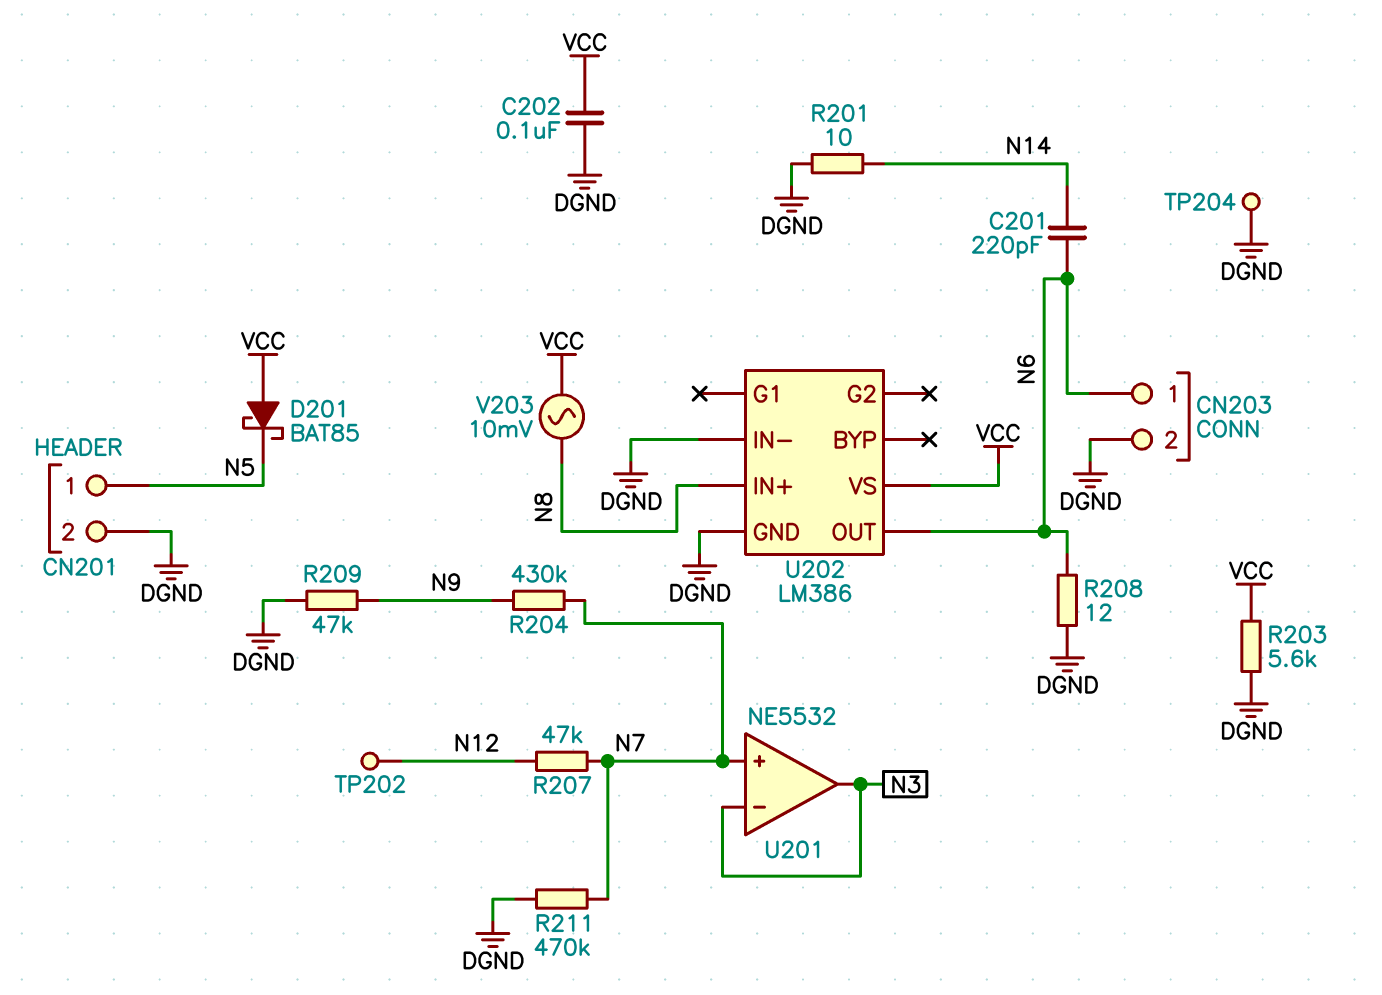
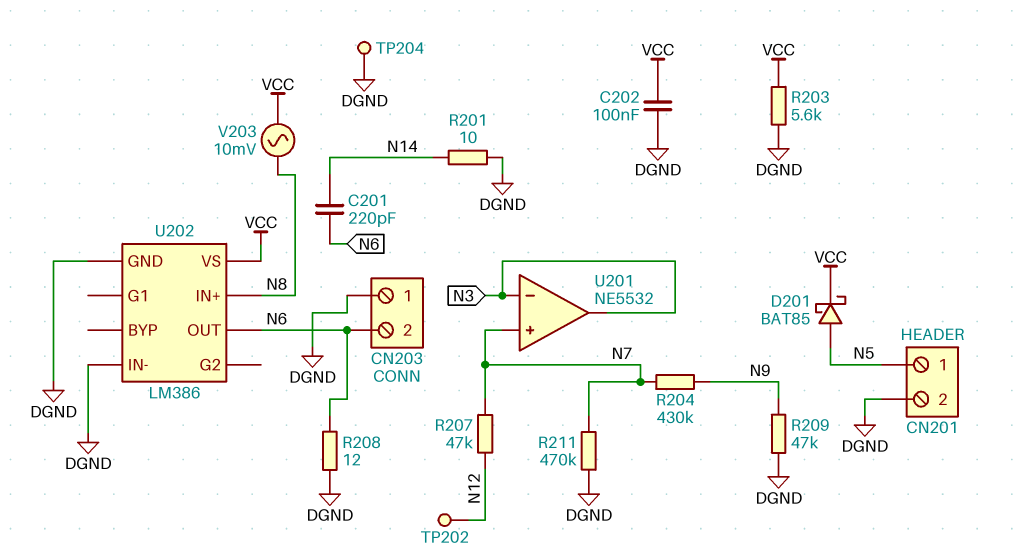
CN203 pin 1: N6 -> DGND
CN203 pin 2: DGND -> N6
D201: schottky BAT85 (A VCC, K N5) -> schottky BAT85 (A N5, K VCC)

